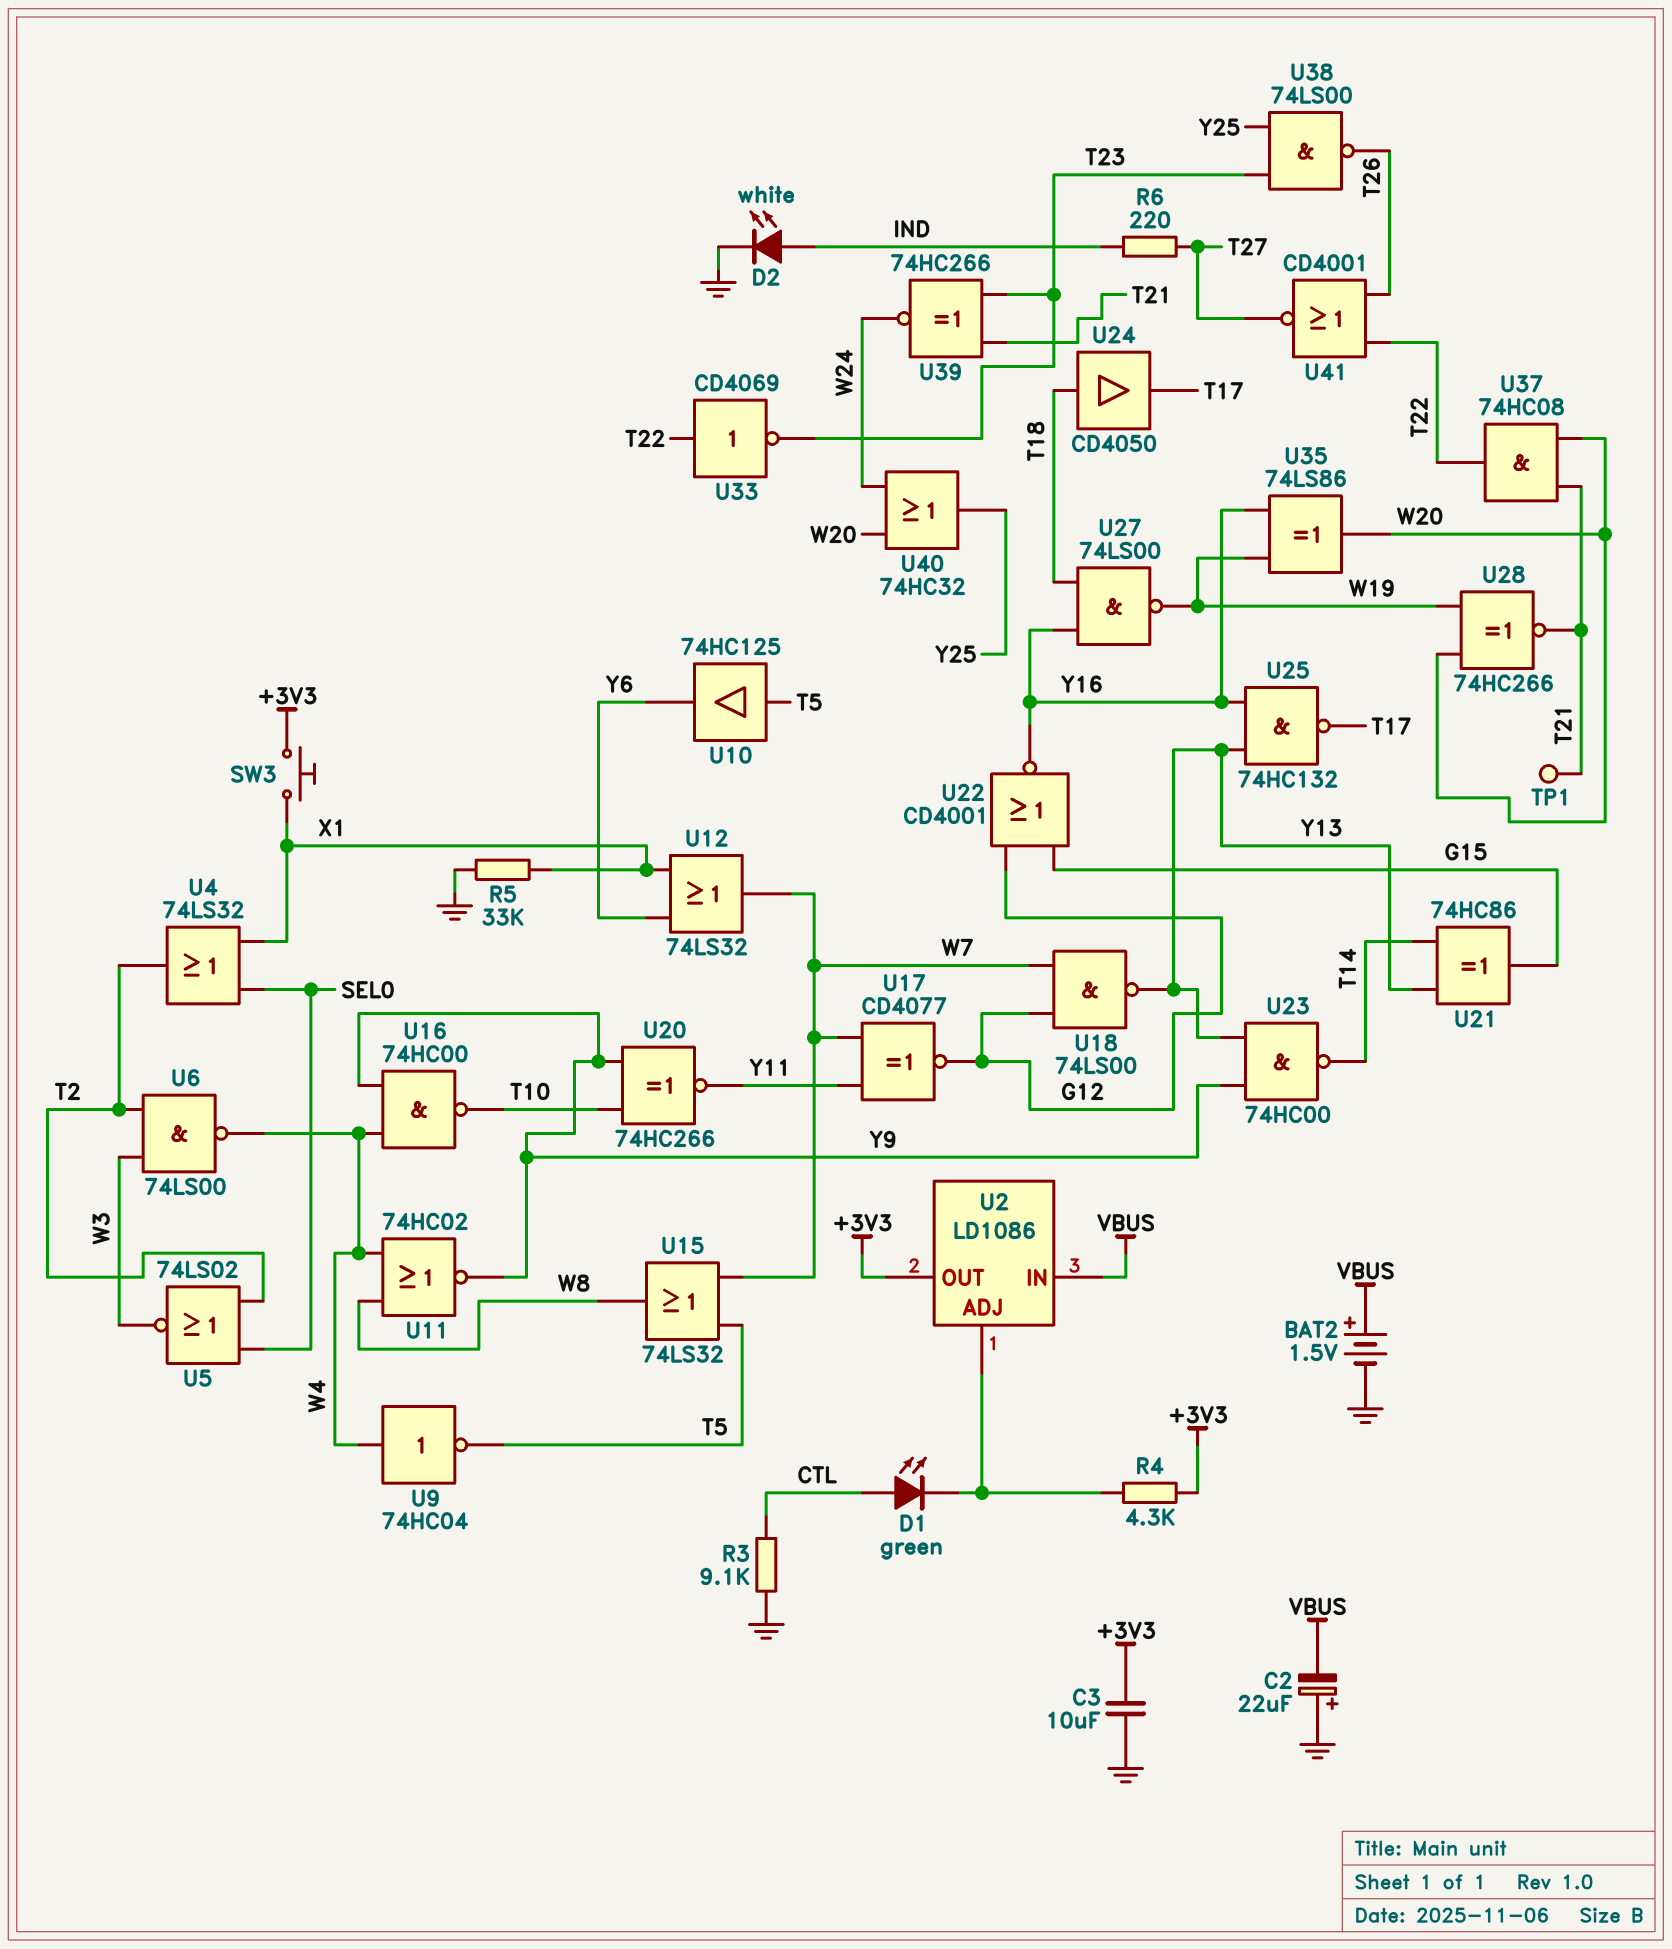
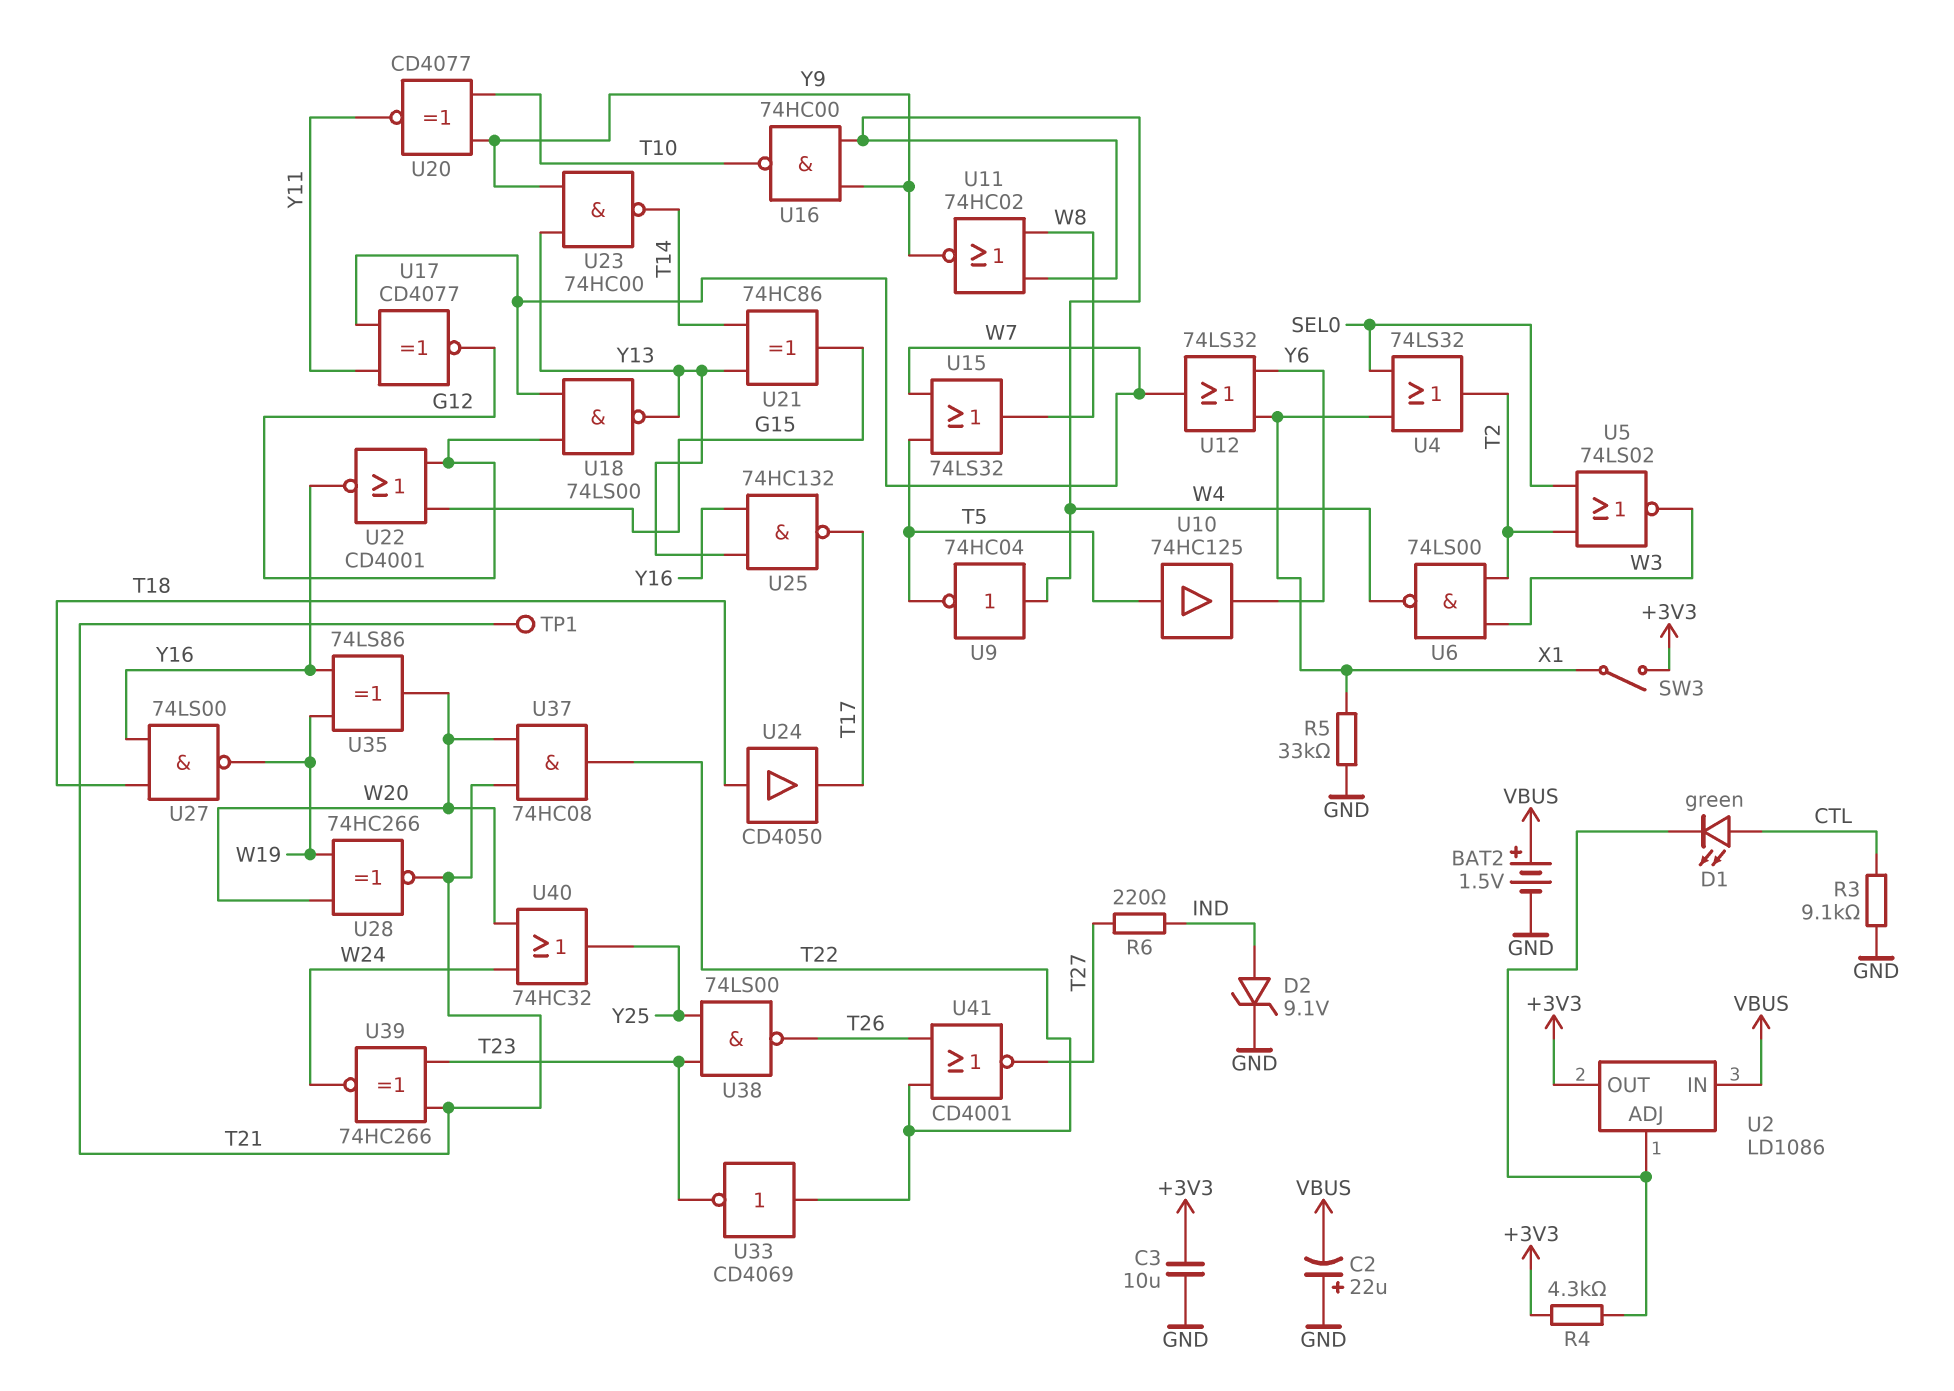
D2: LED white (A IND, K GND) -> zener 9.1V (A IND, K GND)
SW3: button (+3V3, X1) -> switch (+3V3, X1)
U20: XNOR 74HC266 (in T10, in Y9, out Y11) -> XNOR CD4077 (in T10, in Y9, out Y11)

